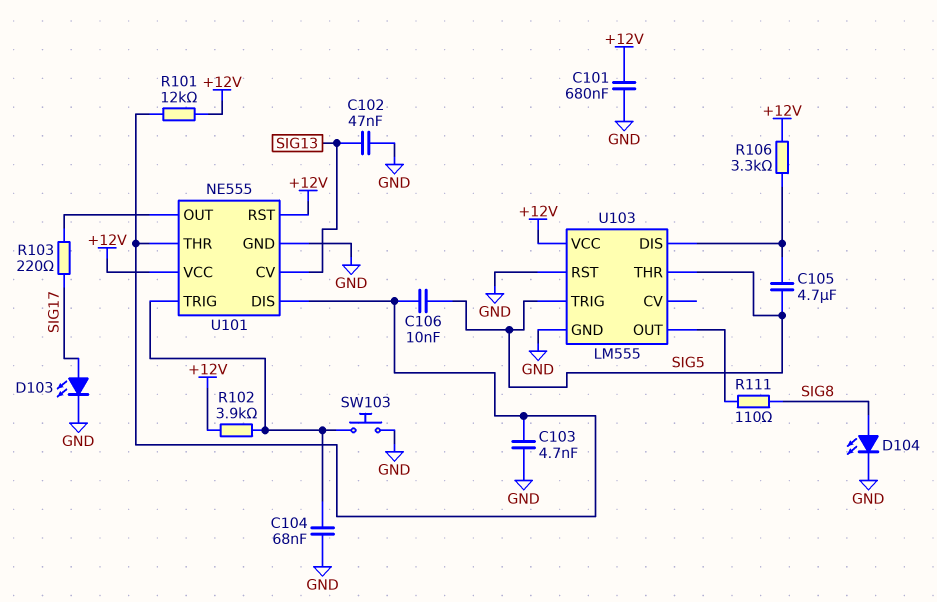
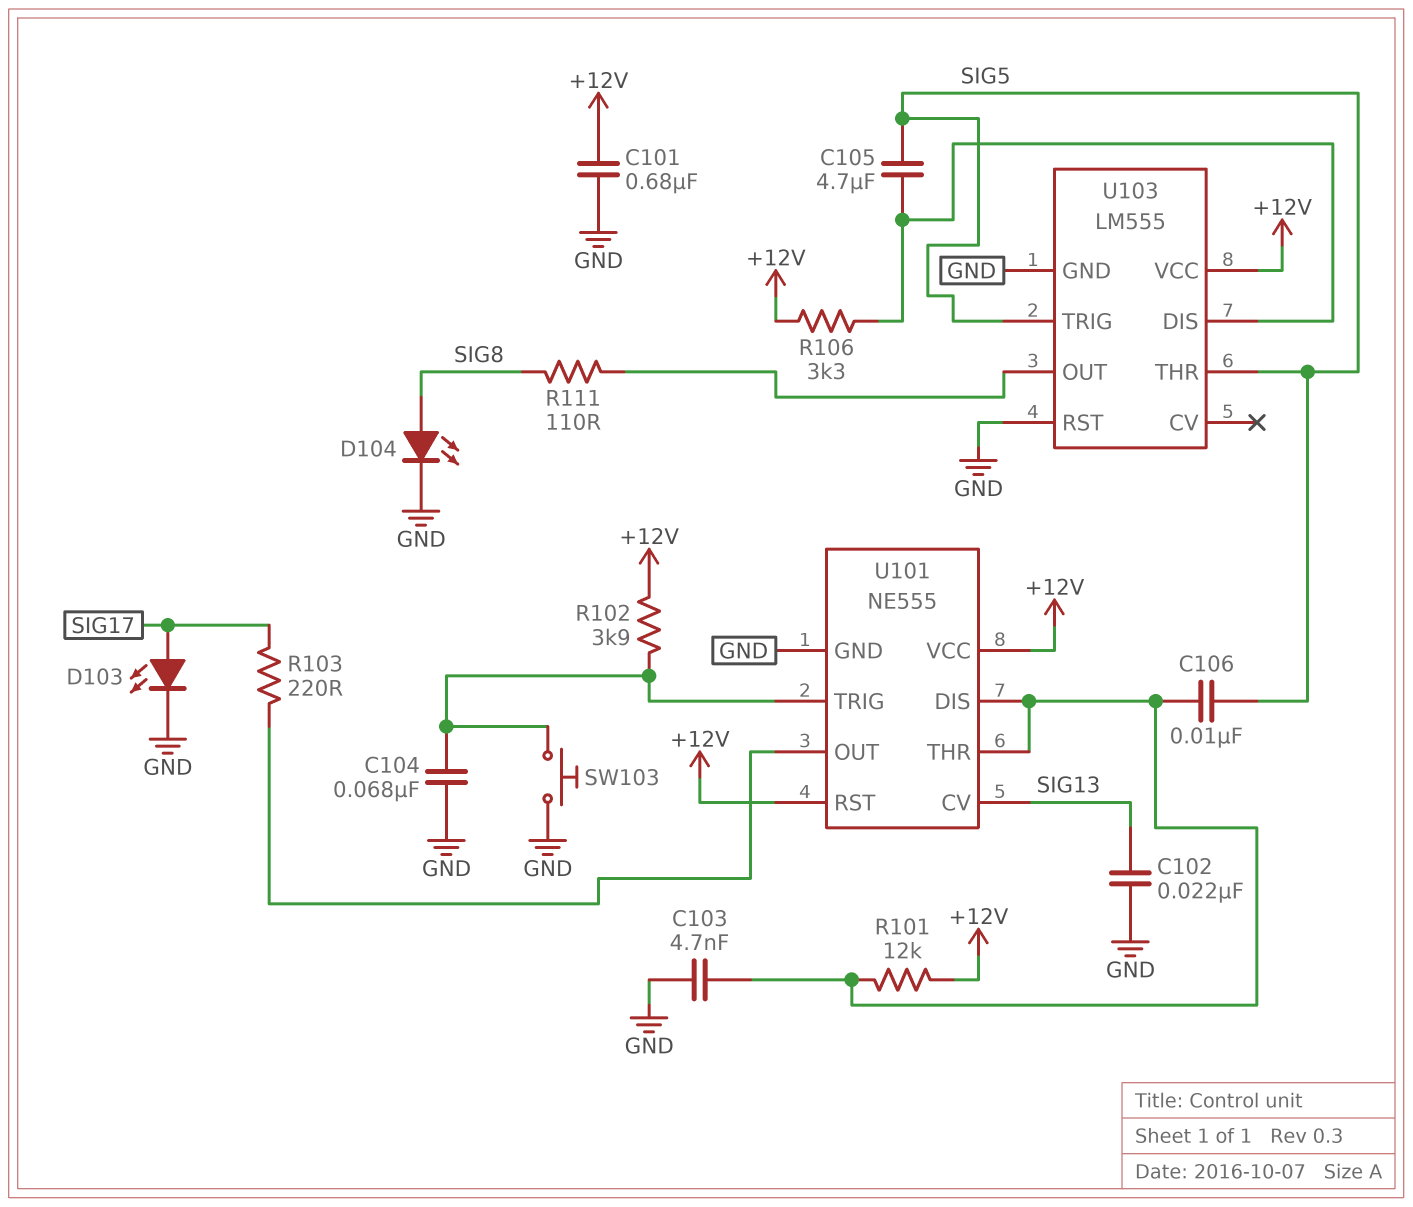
C102: 47nF (GND, SIG13) -> 22nF (GND, SIG13)

